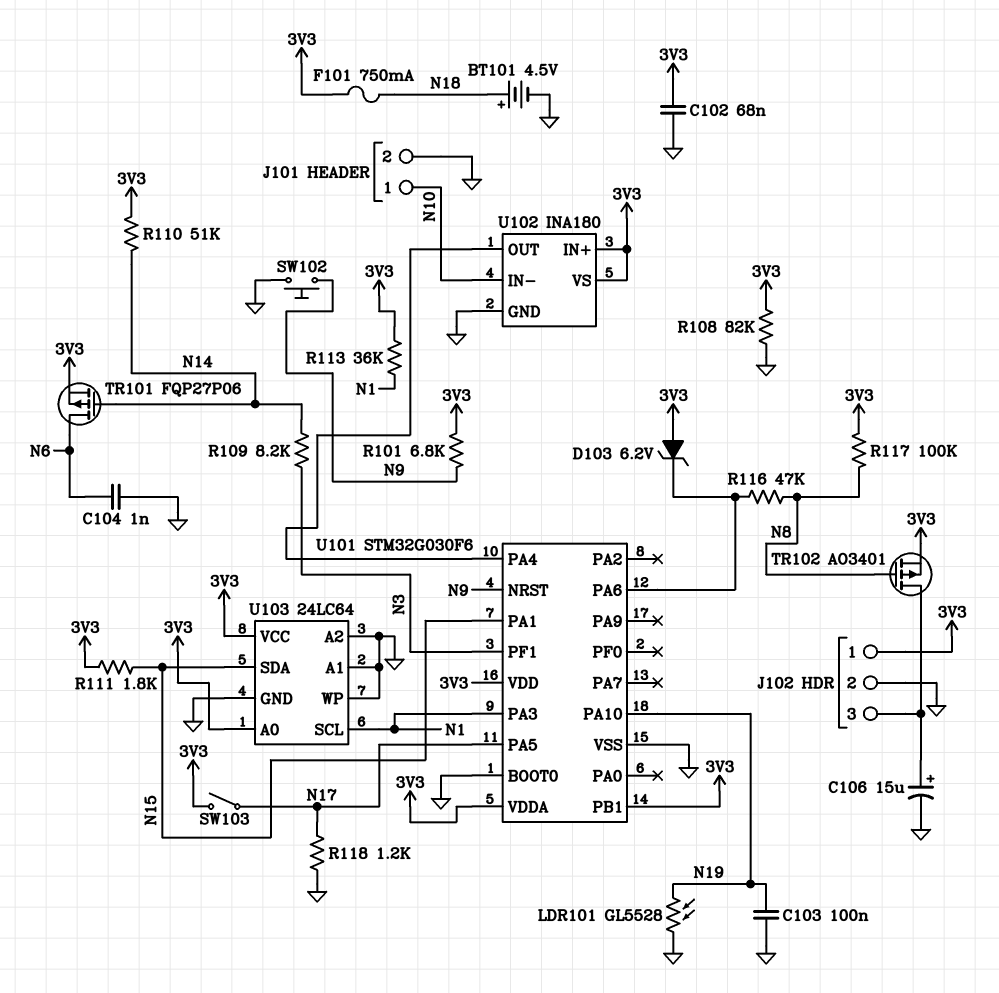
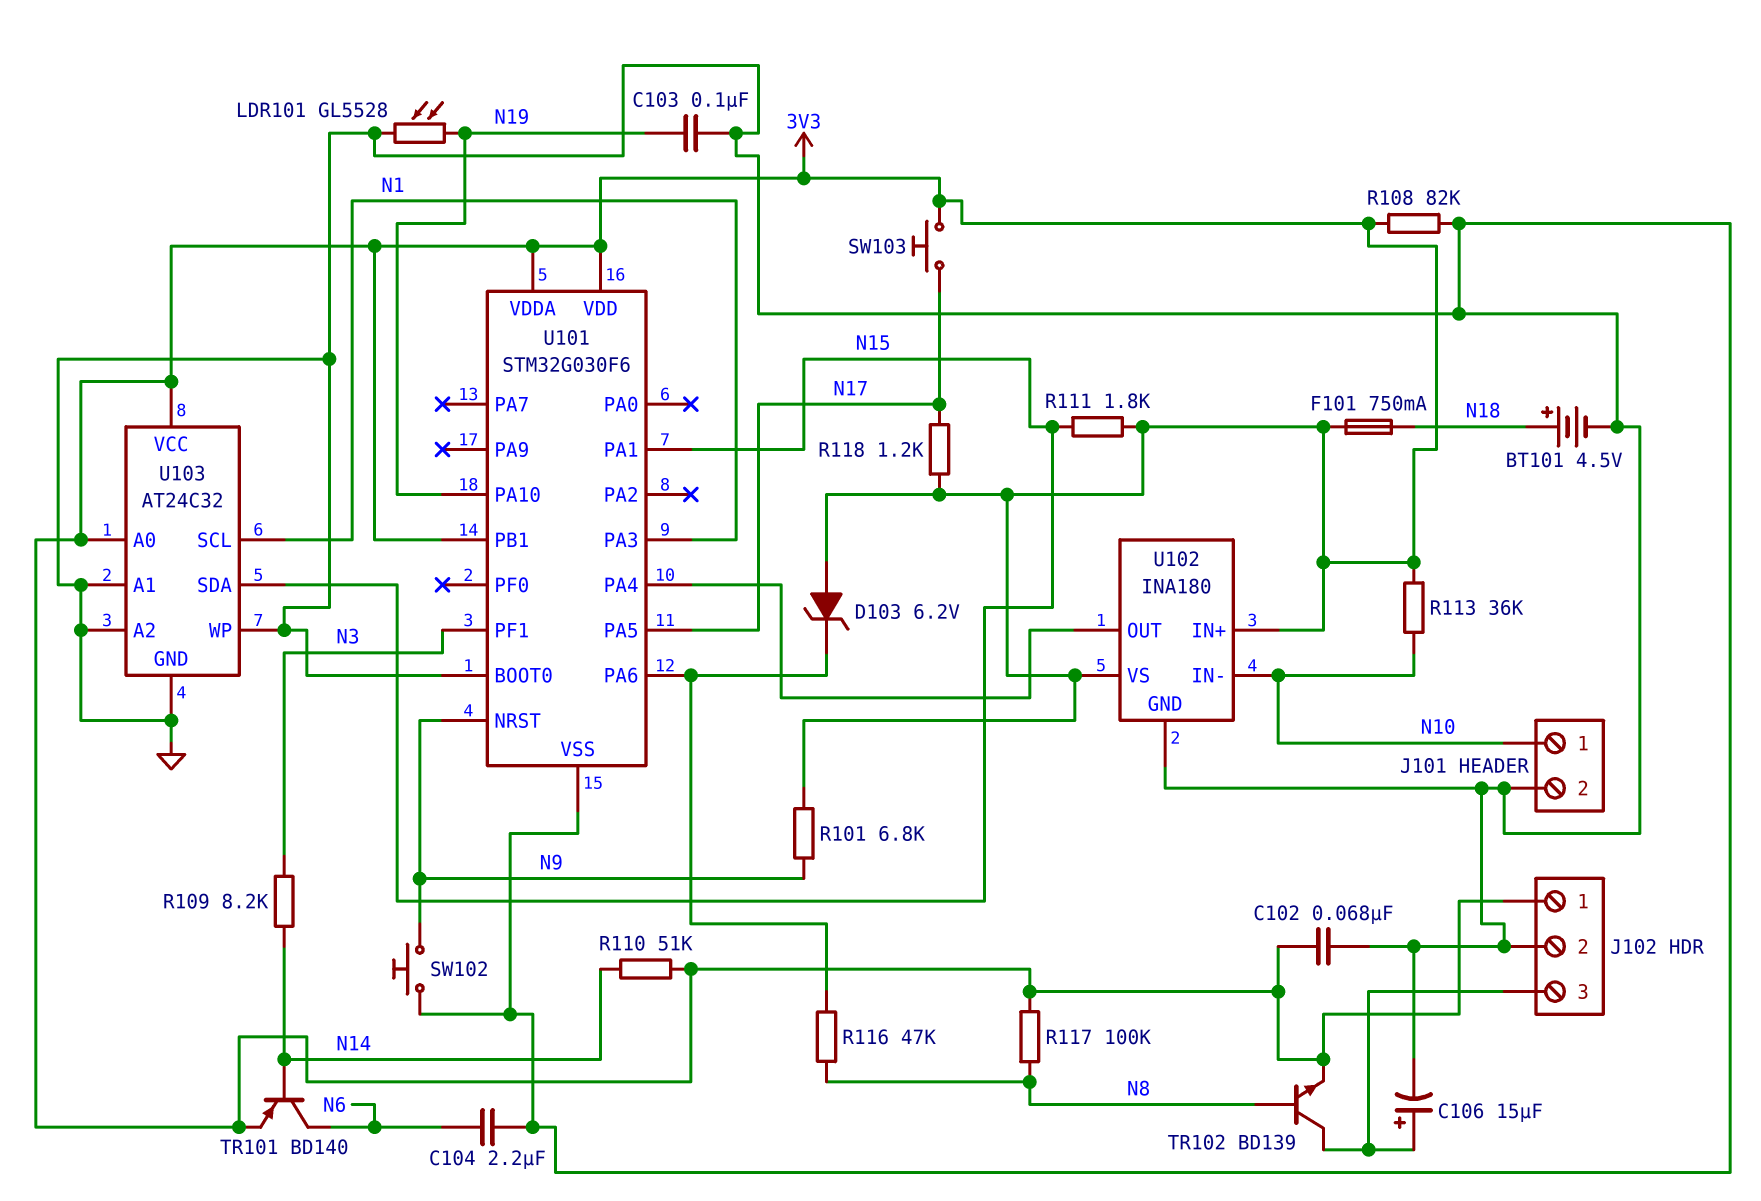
C104: 1nF (GND, N6) -> 2.2uF (GND, N6)
R113: 36k (3V3, N1) -> 36k (3V3, N10)
R118: 1.2k (GND, N17) -> 1.2k (3V3, N17)
SW103: switch (3V3, N17) -> button (3V3, N17)
TR101: PMOS FQP27P06 (G N14, D N6, S 3V3) -> PNP BD140 (B N14, C N6, E 3V3)
TR102: PMOS AO3401 (G N8, D J102/3, S 3V3) -> NPN BD139 (B N8, C J102/3, E 3V3)
U103: 24LC64 -> AT24C32

